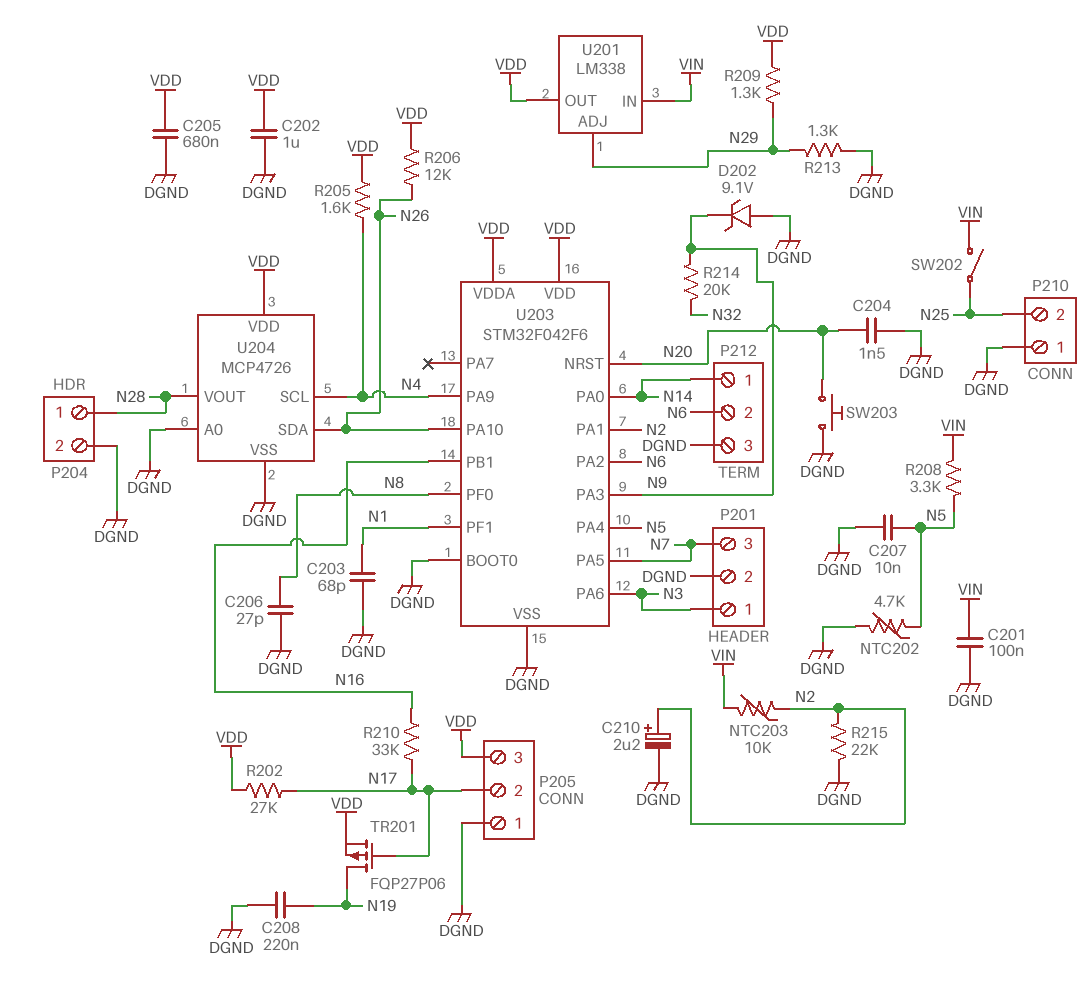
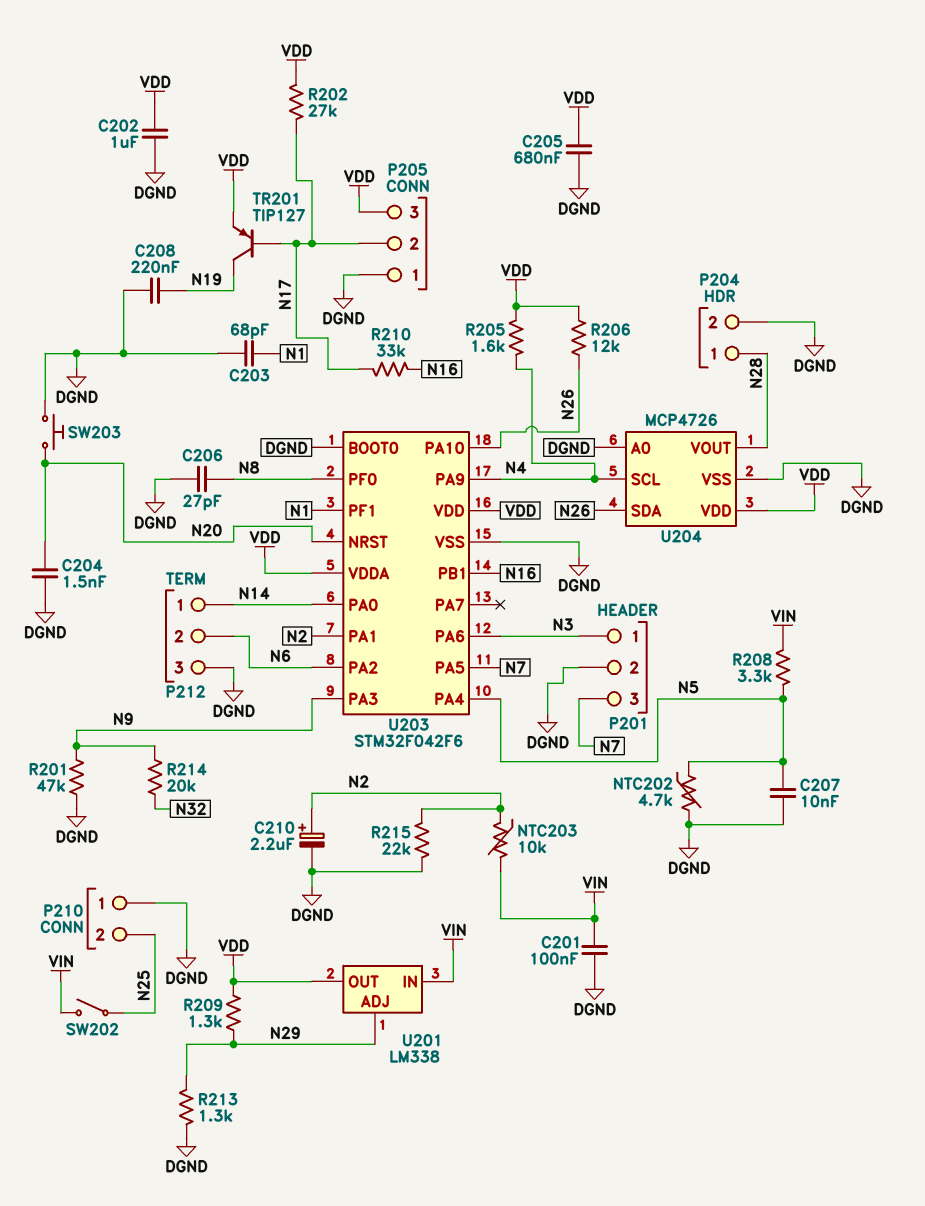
D202: zener 9.1V (A DGND, K N9) -> none
R201: none -> 47k (DGND, N9)
TR201: PMOS FQP27P06 (G N17, D N19, S VDD) -> PNP TIP127 (B N17, C N19, E VDD)

